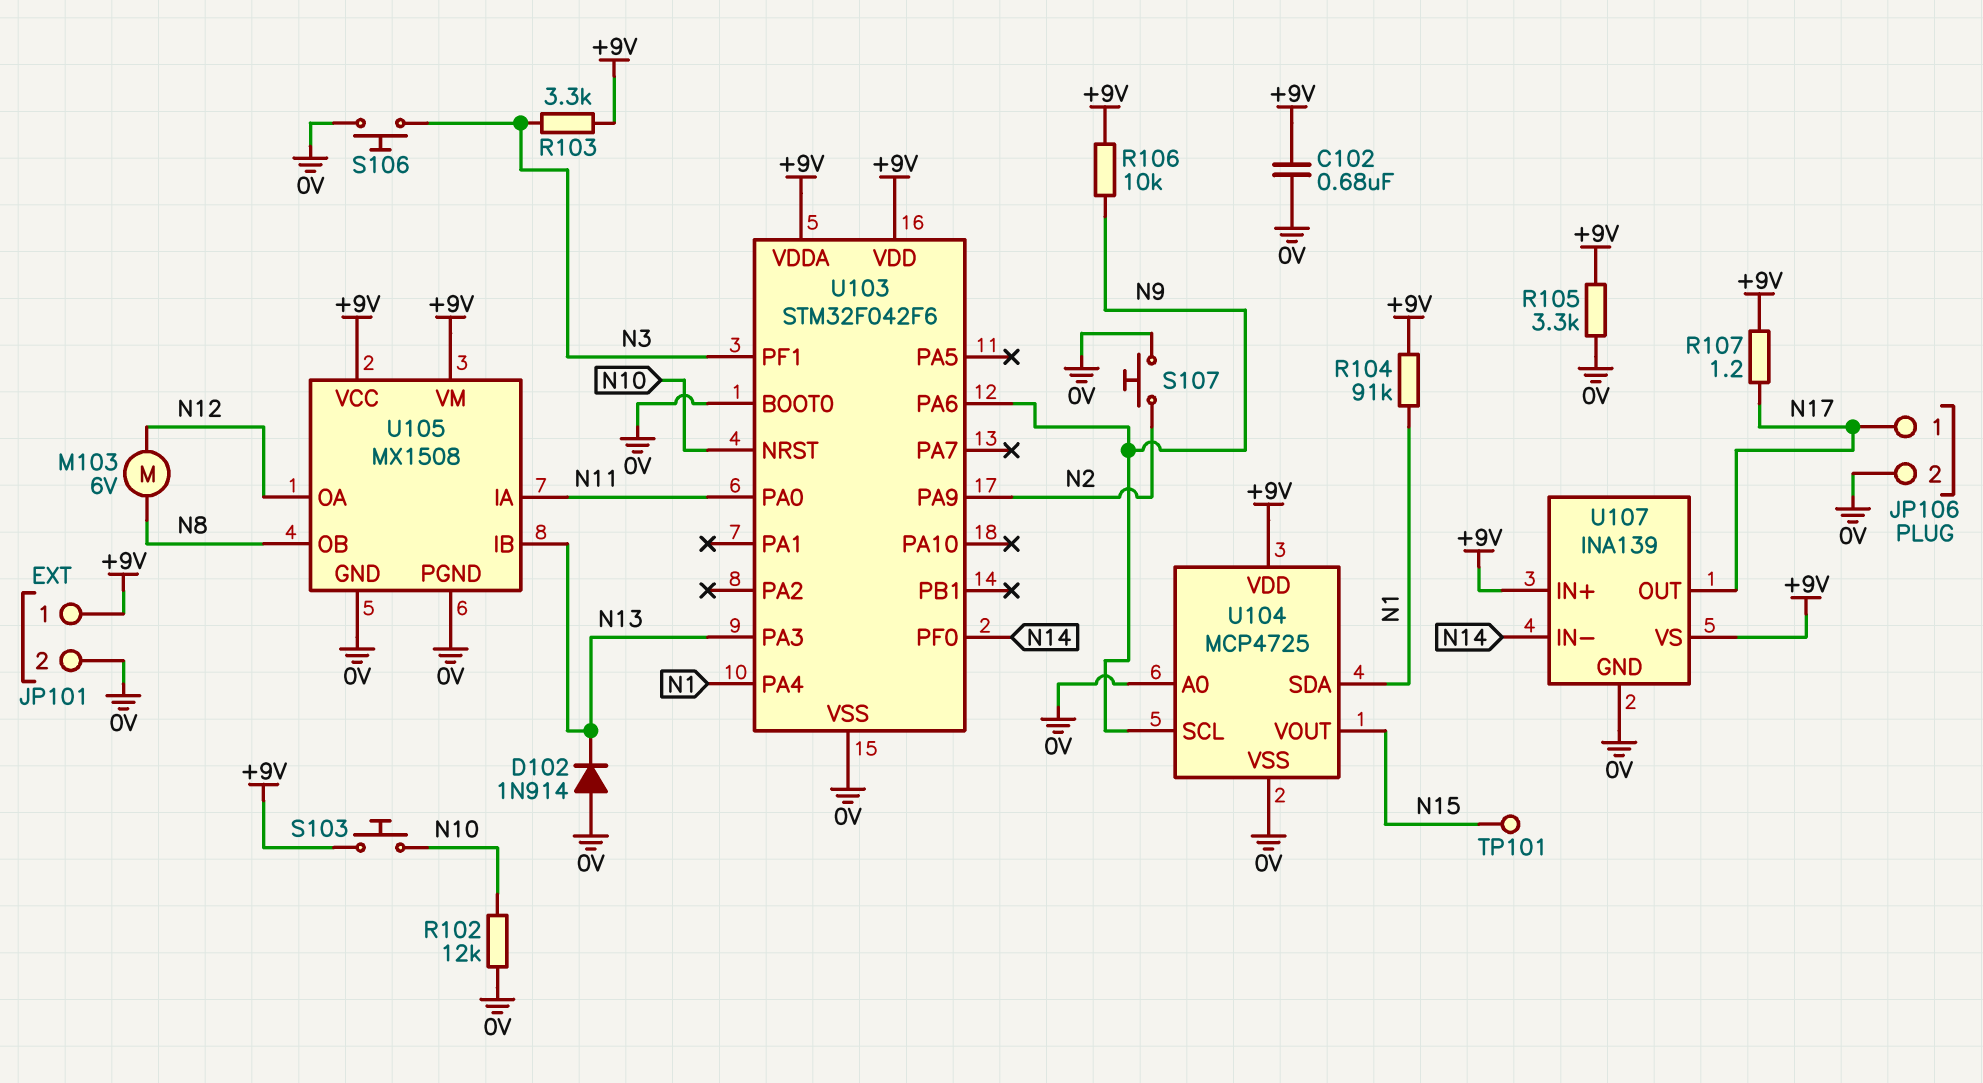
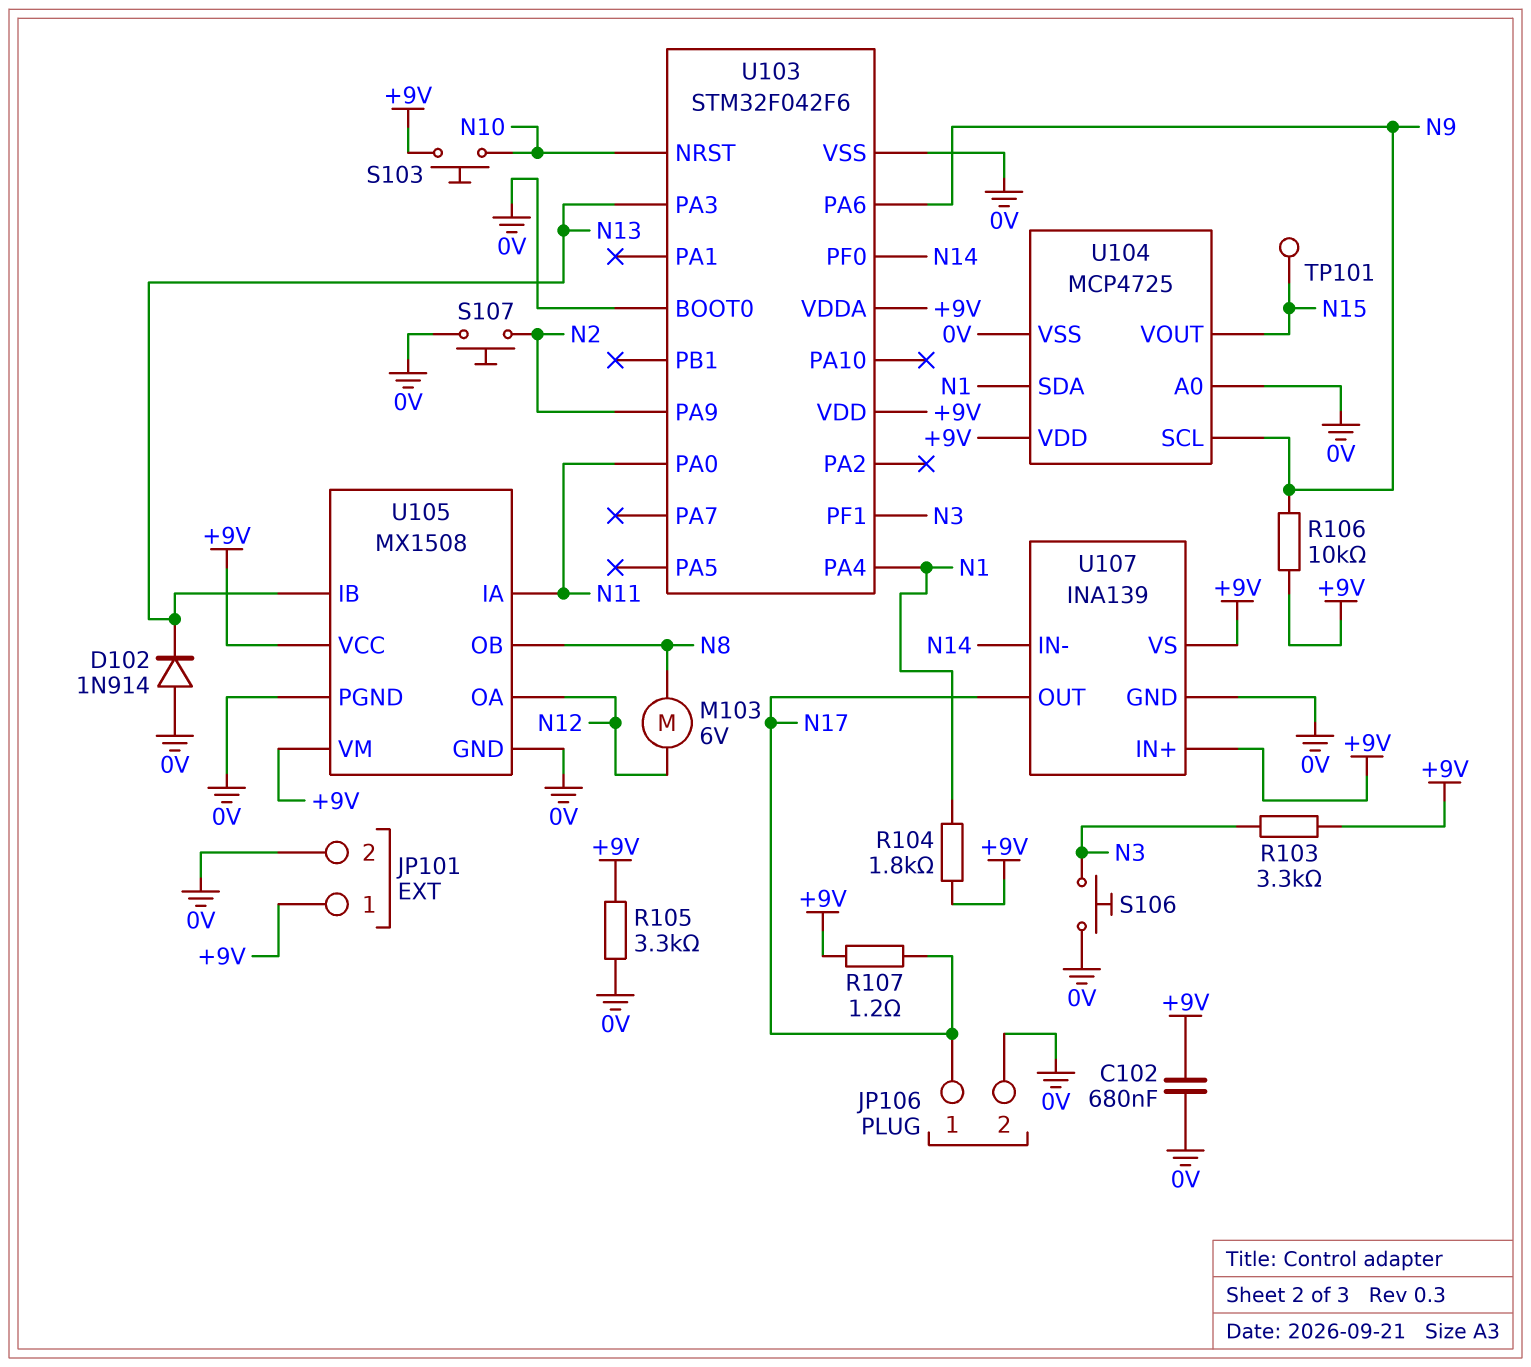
R102: 12k (0V, N10) -> none
R104: 91k (+9V, N1) -> 1.8k (+9V, N1)

